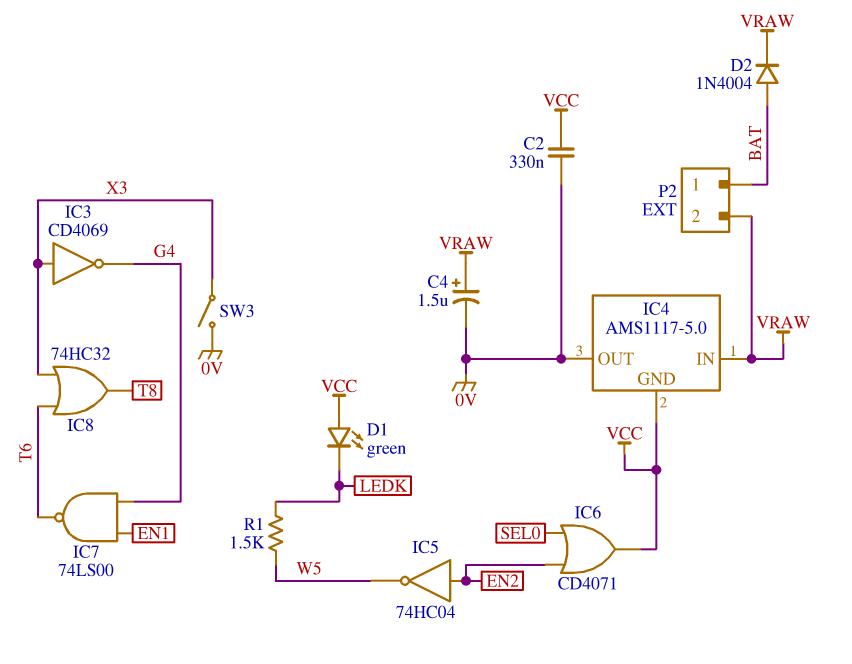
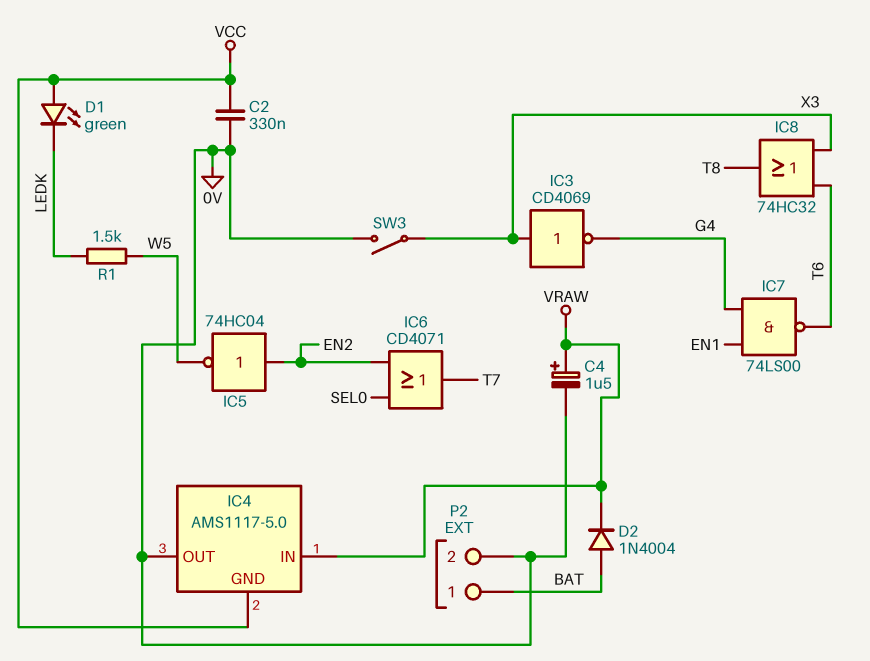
IC6: OR CD4071 (in EN2, in SEL0, out VCC) -> OR CD4071 (in EN2, in SEL0, out T7)
P2 pin 2: VRAW -> 0V

